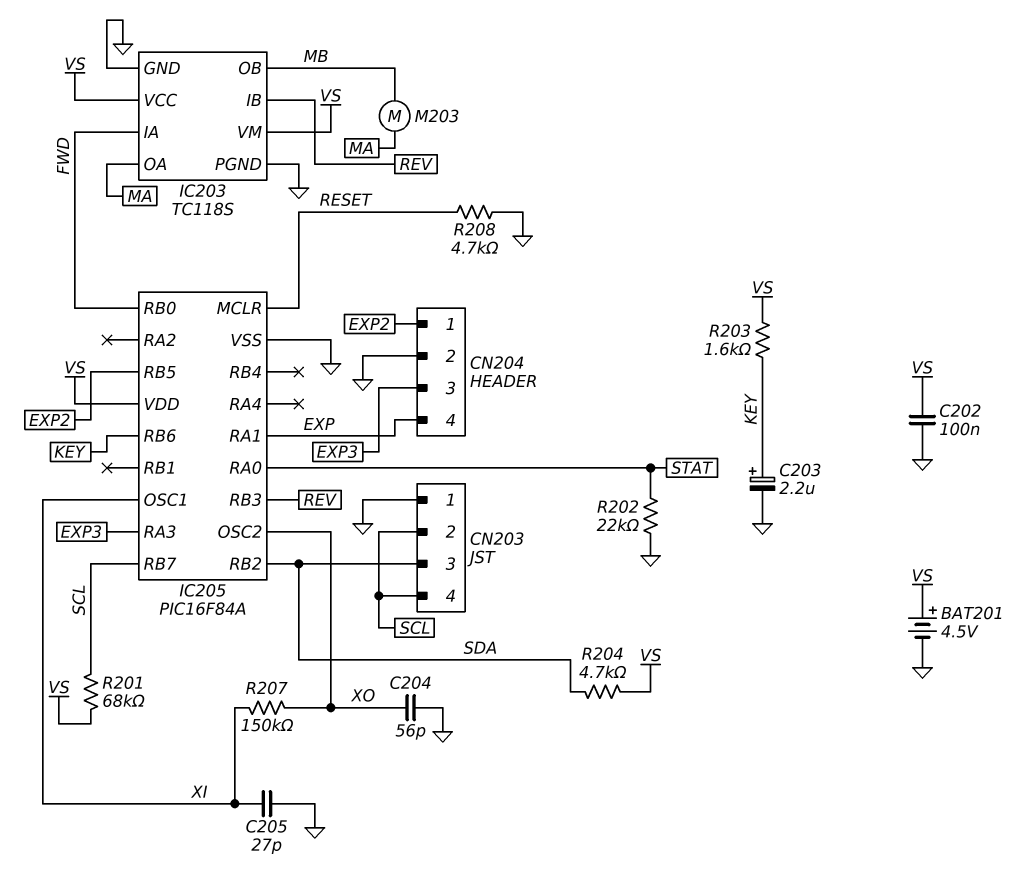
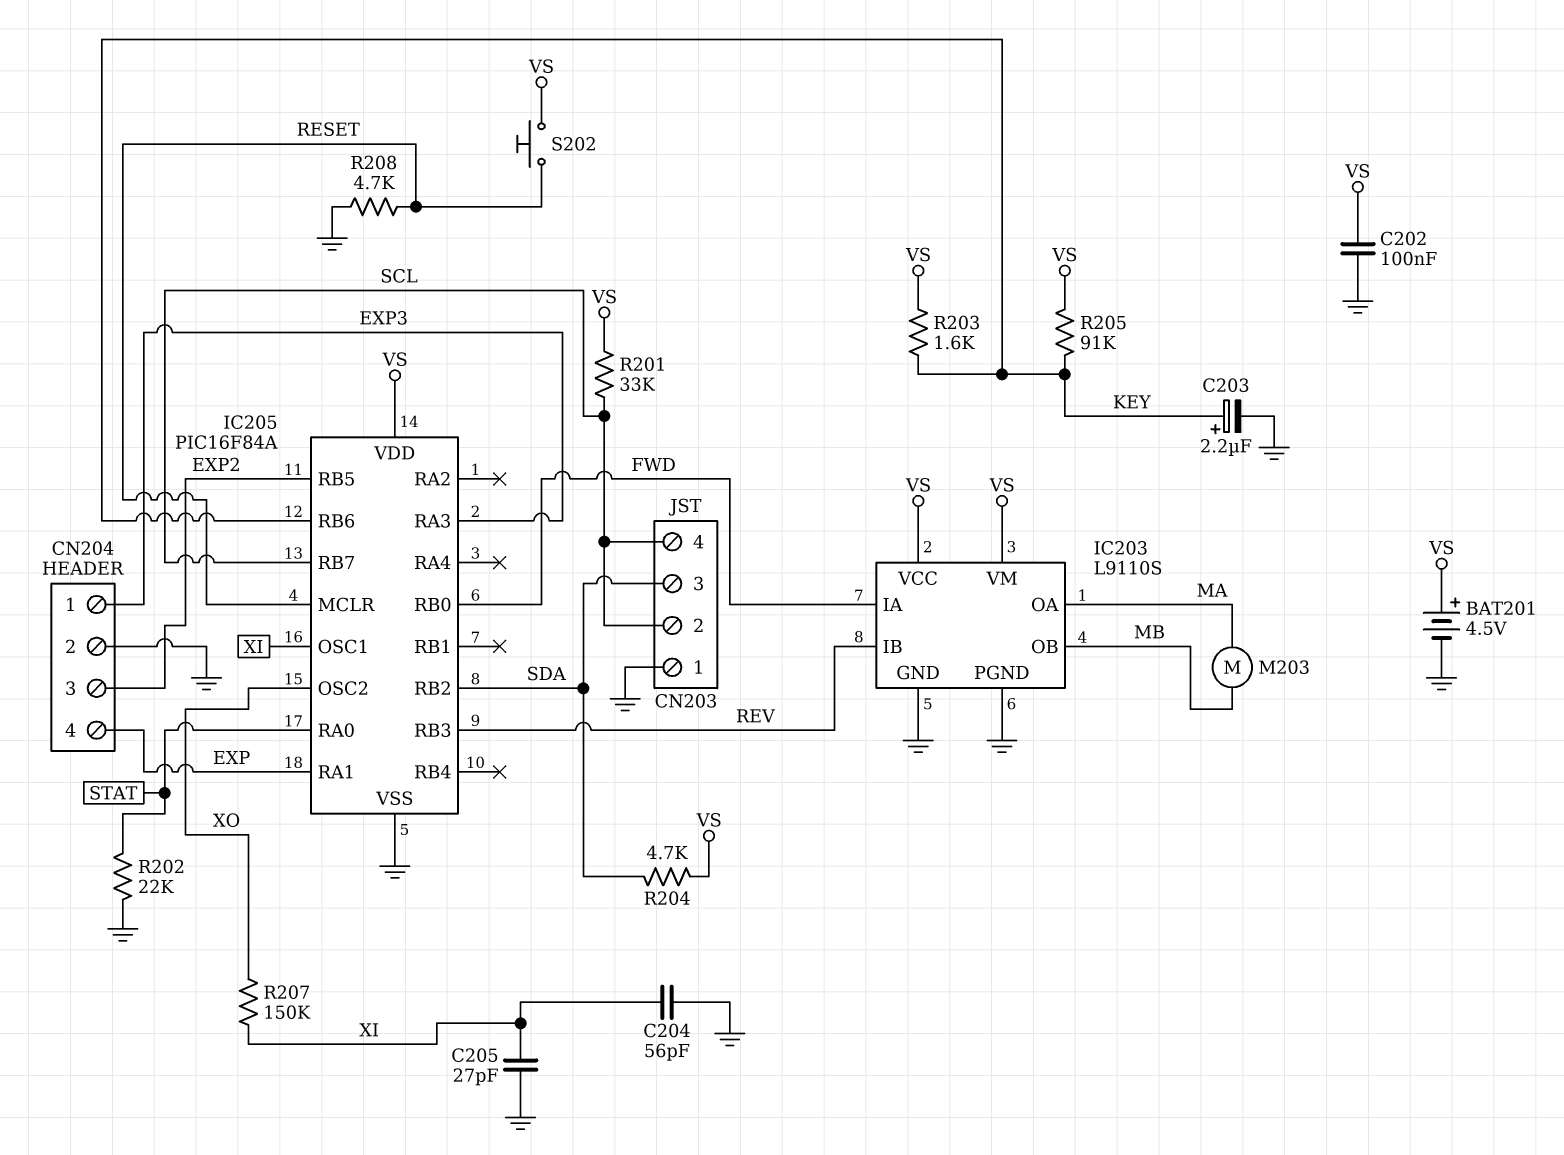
C204: 56pF (GND, XO) -> 56pF (GND, XI)
CN204 pin 1: EXP2 -> EXP3
CN204 pin 3: EXP3 -> EXP2
IC203: TC118S -> L9110S
R201: 68k (SCL, VS) -> 33k (SCL, VS)
R205: none -> 91k (KEY, VS)
S202: none -> button (RESET, VS)

